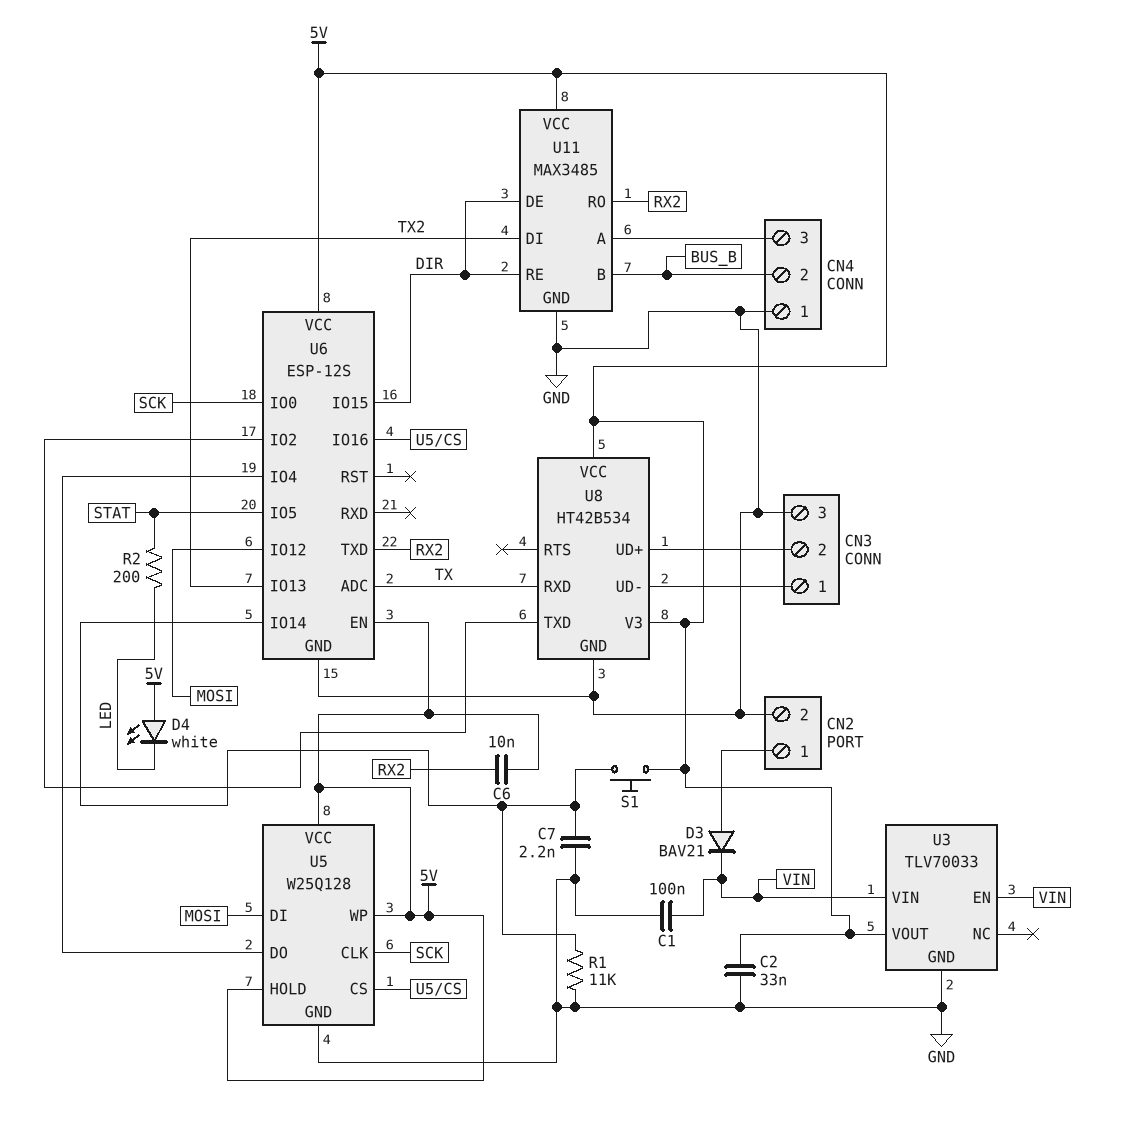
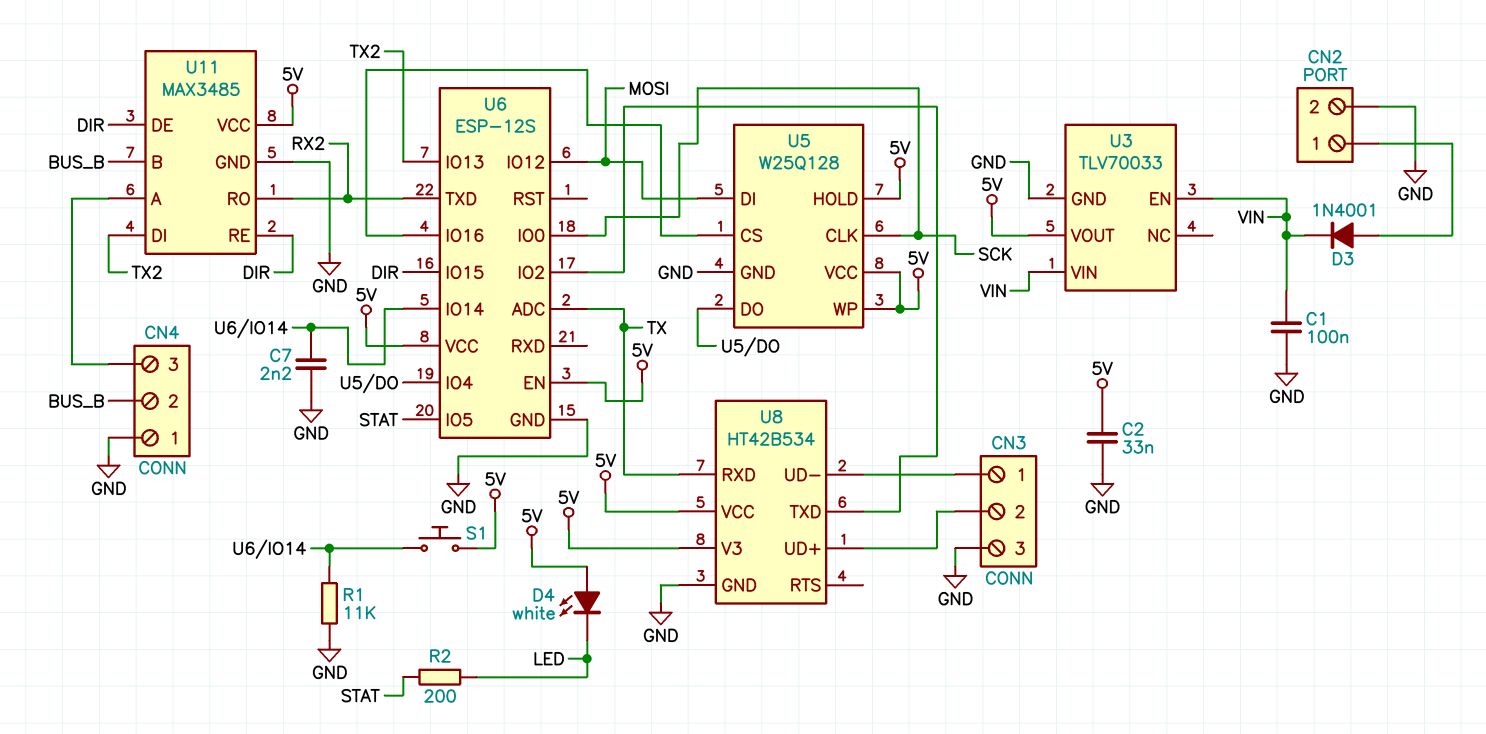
C6: 10nF (5V, RX2) -> none
D3: diode BAV21 (A CN2/1, K VIN) -> diode 1N4001 (A CN2/1, K VIN)

